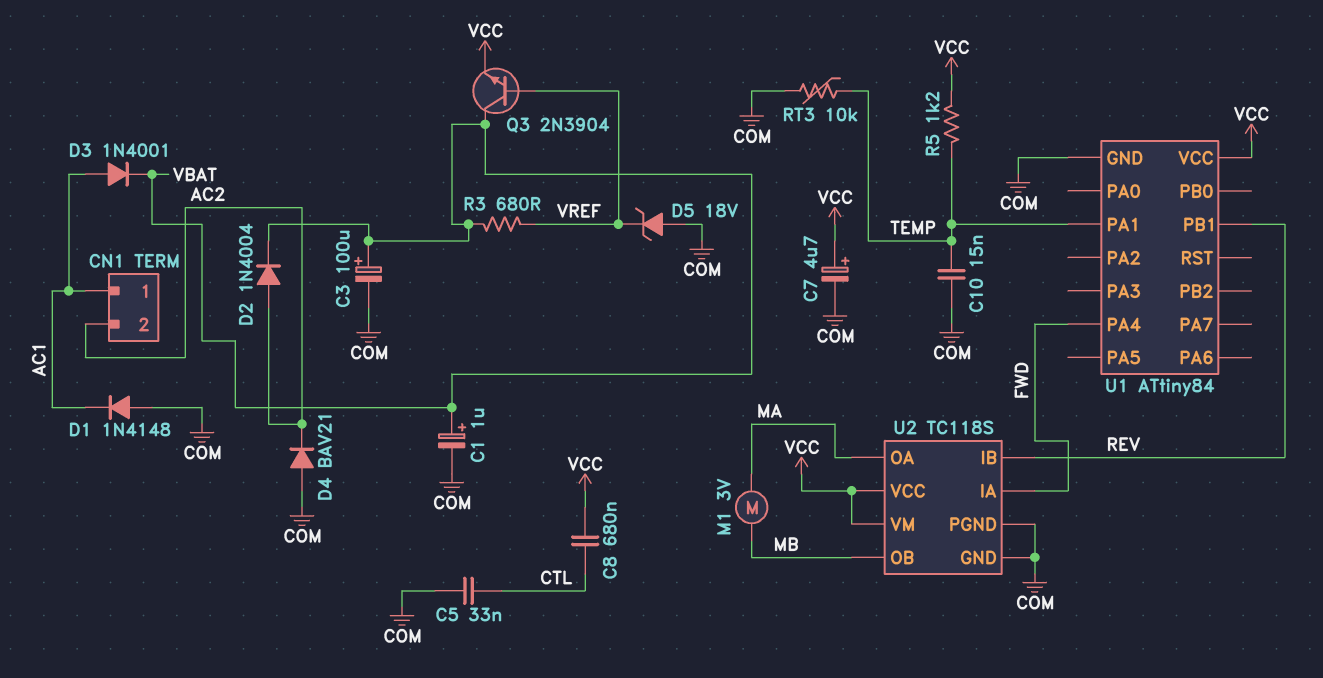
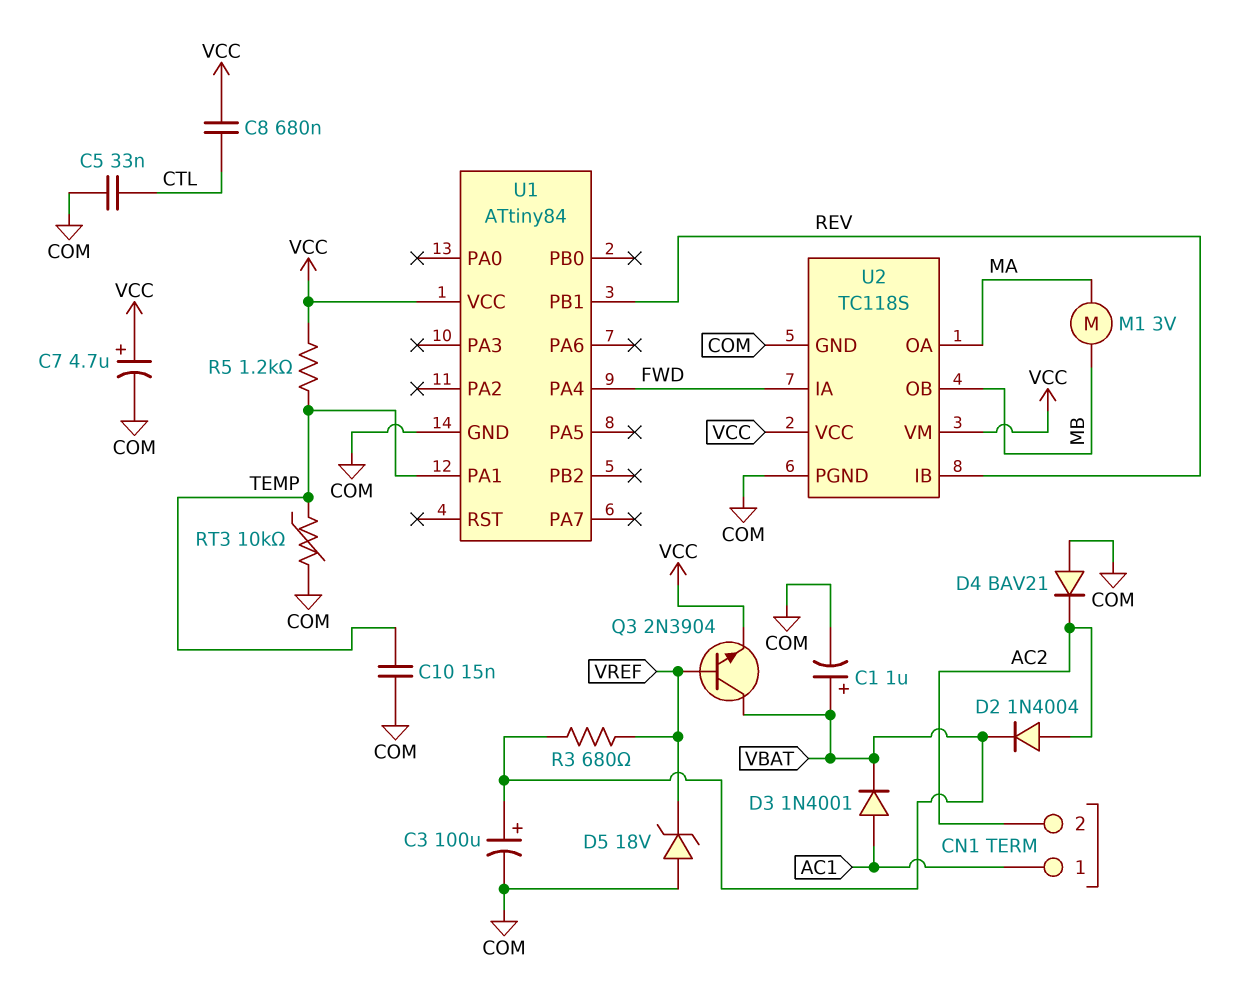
D1: diode 1N4148 (A COM, K AC1) -> none

